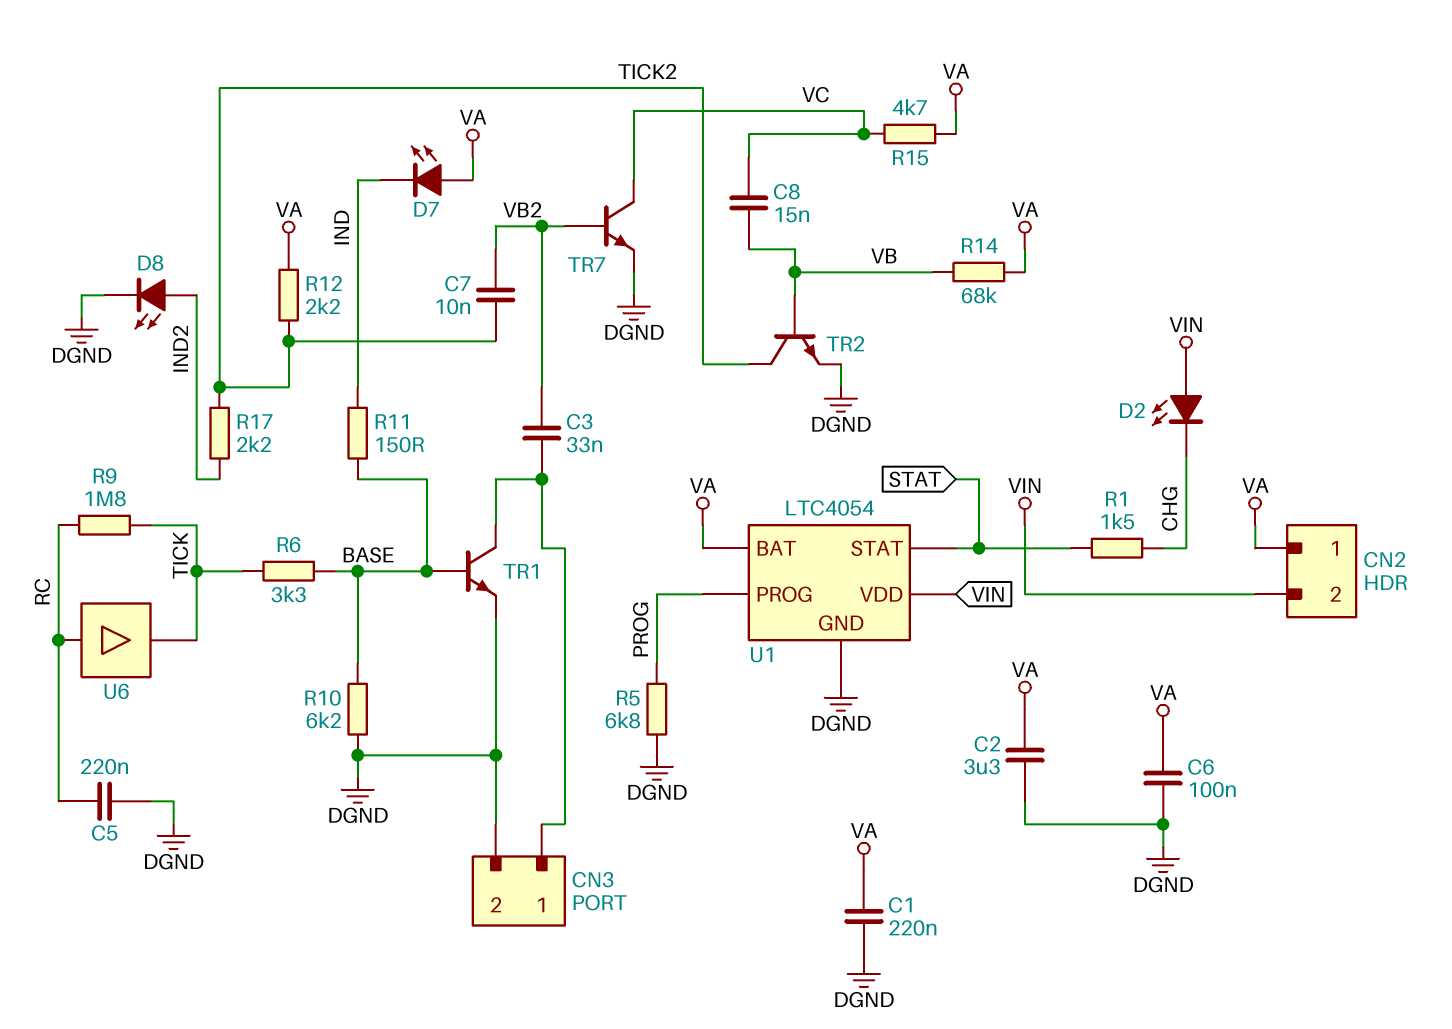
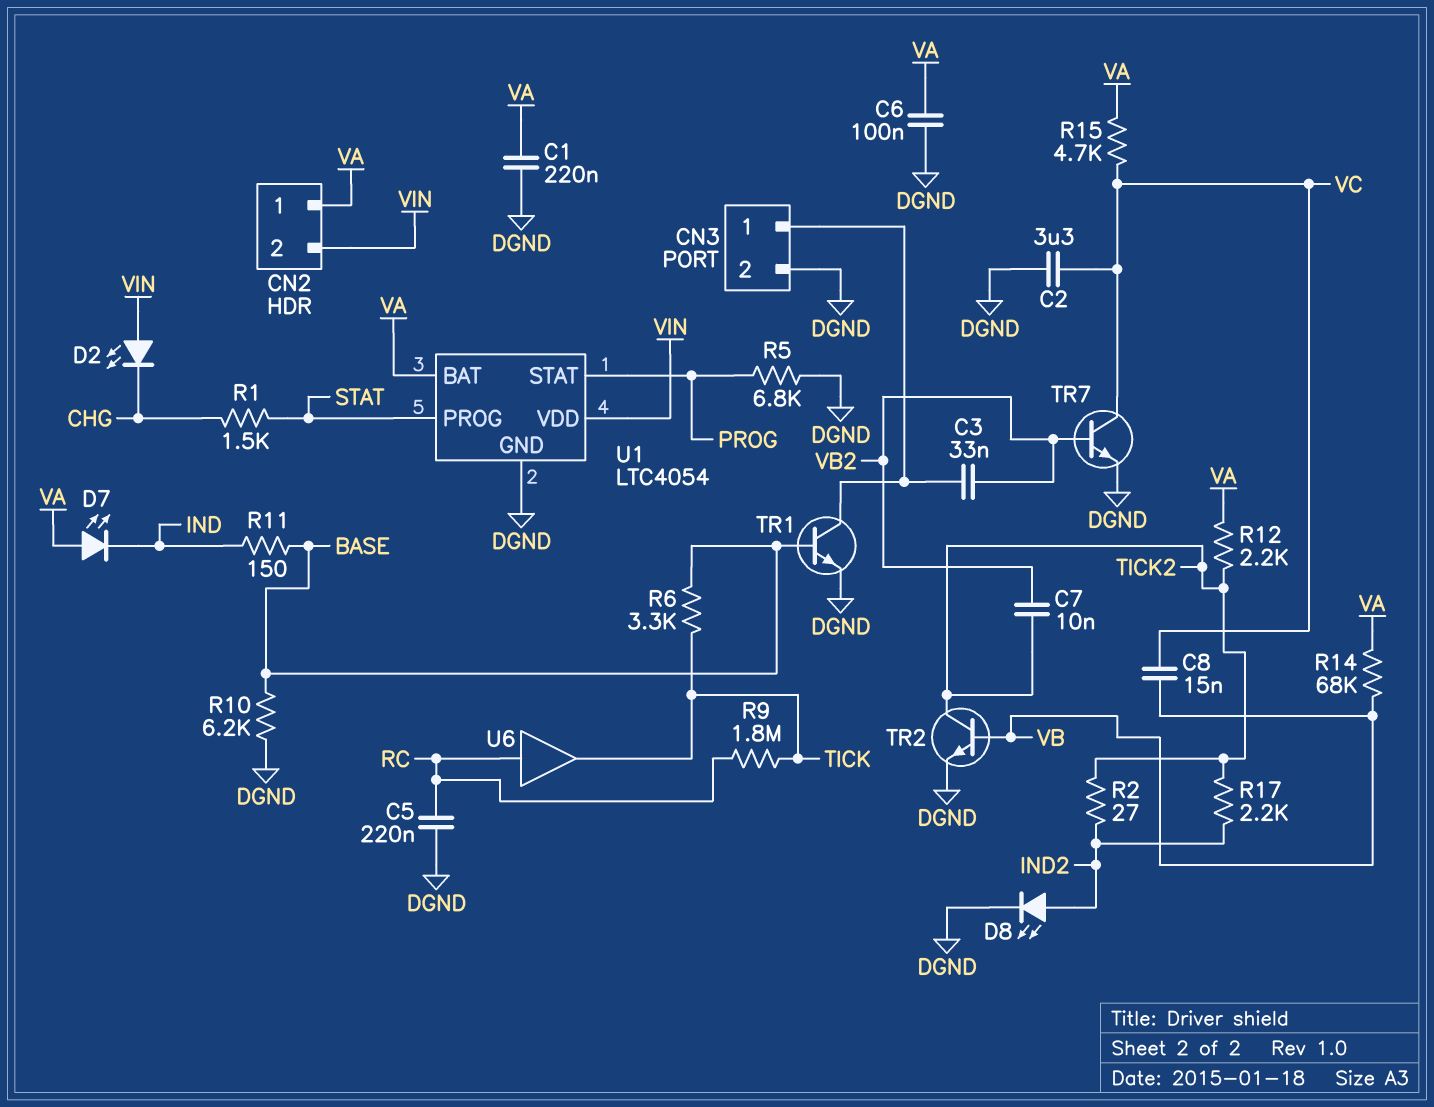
C2: 3.3uF (DGND, VA) -> 3.3uF (DGND, VC)
R2: none -> 27 (IND2, TICK2)
U1 pin PROG: PROG -> STAT
U1 pin STAT: STAT -> PROG

